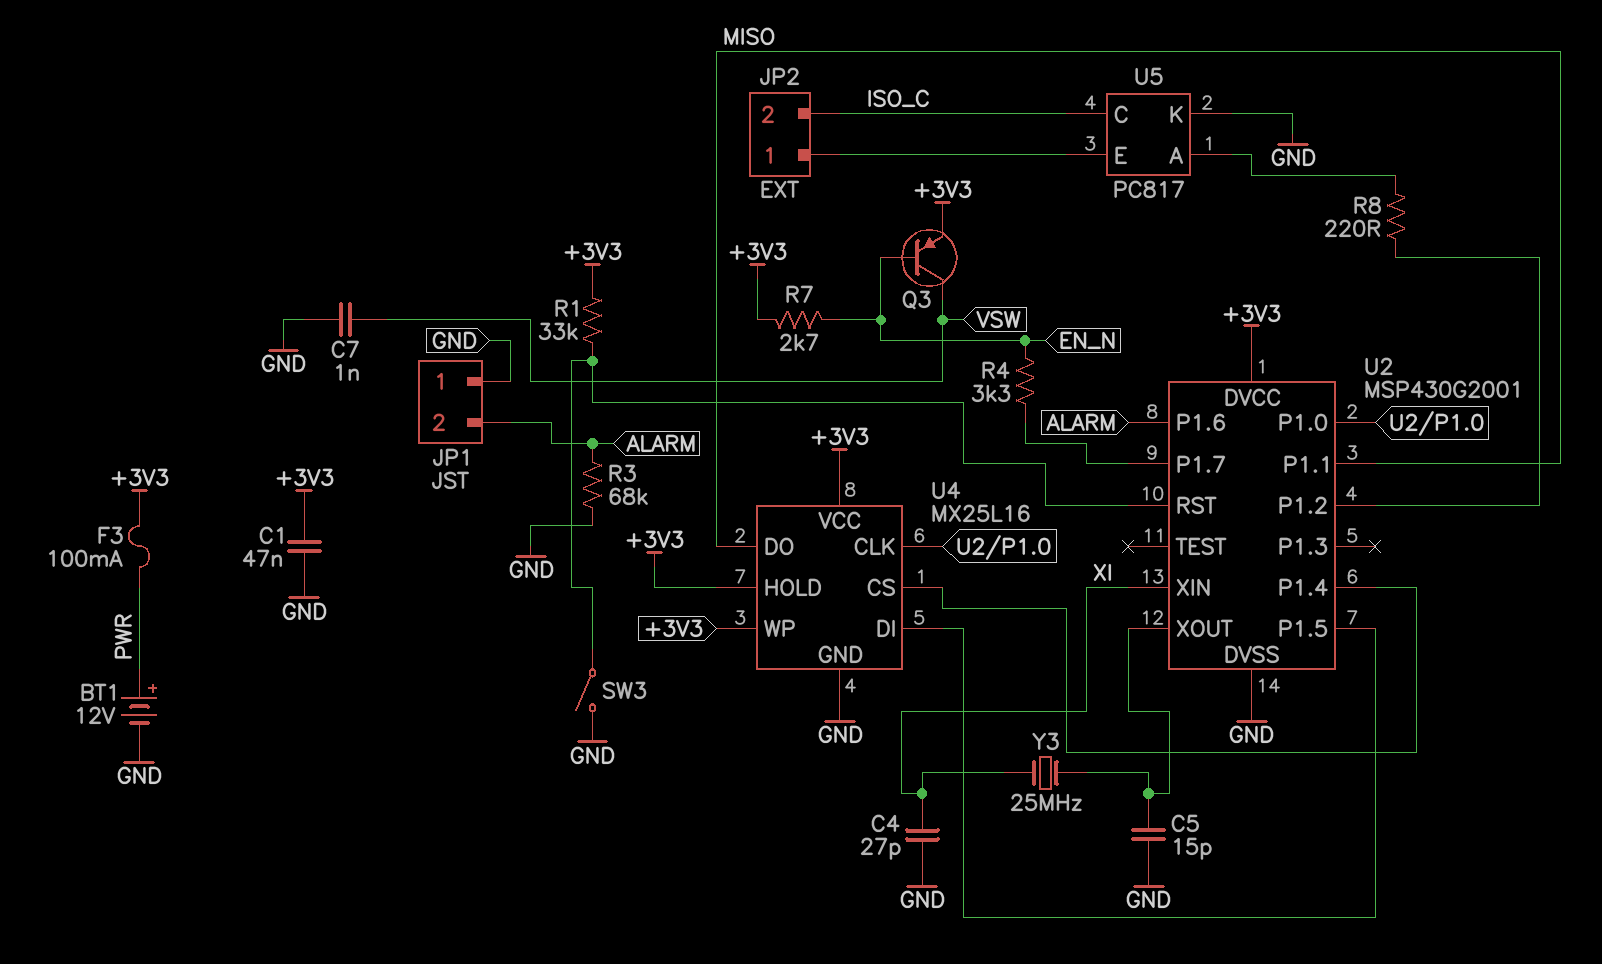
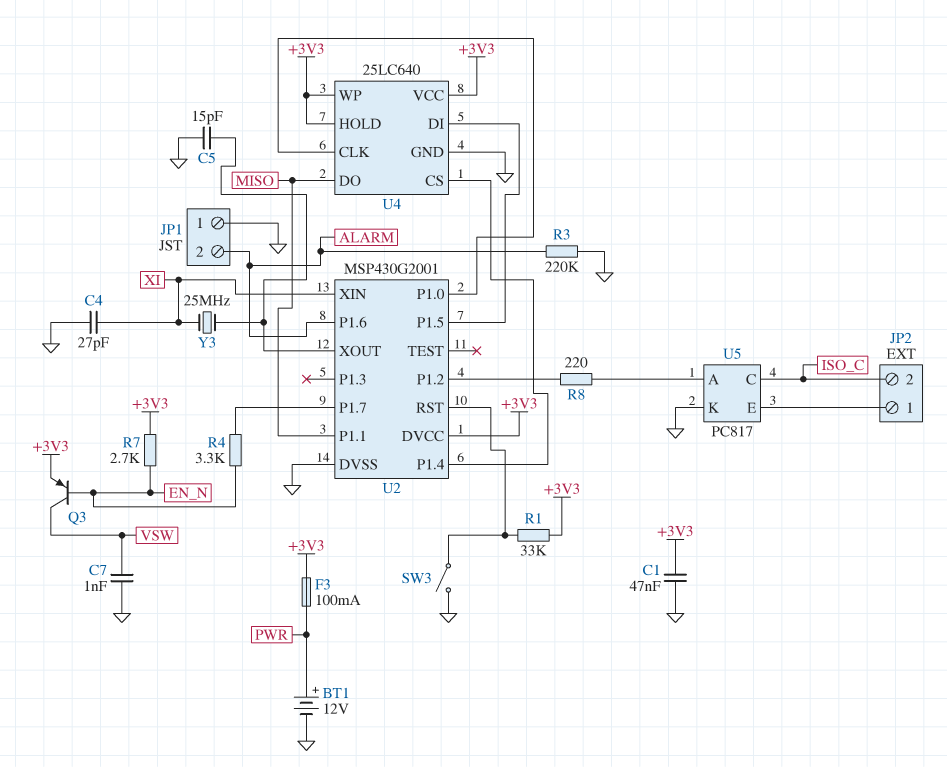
R3: 68k (ALARM, GND) -> 220k (ALARM, GND)
U4: MX25L16 -> 25LC640

